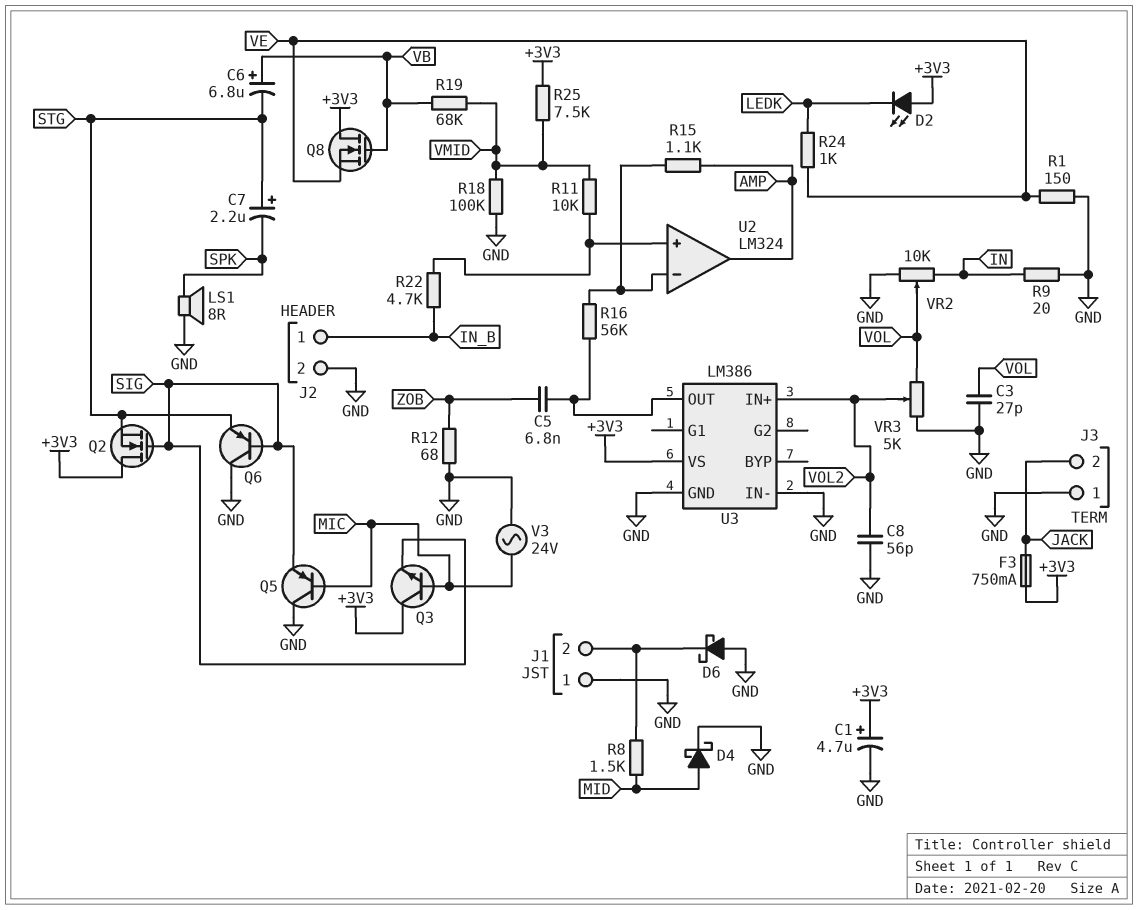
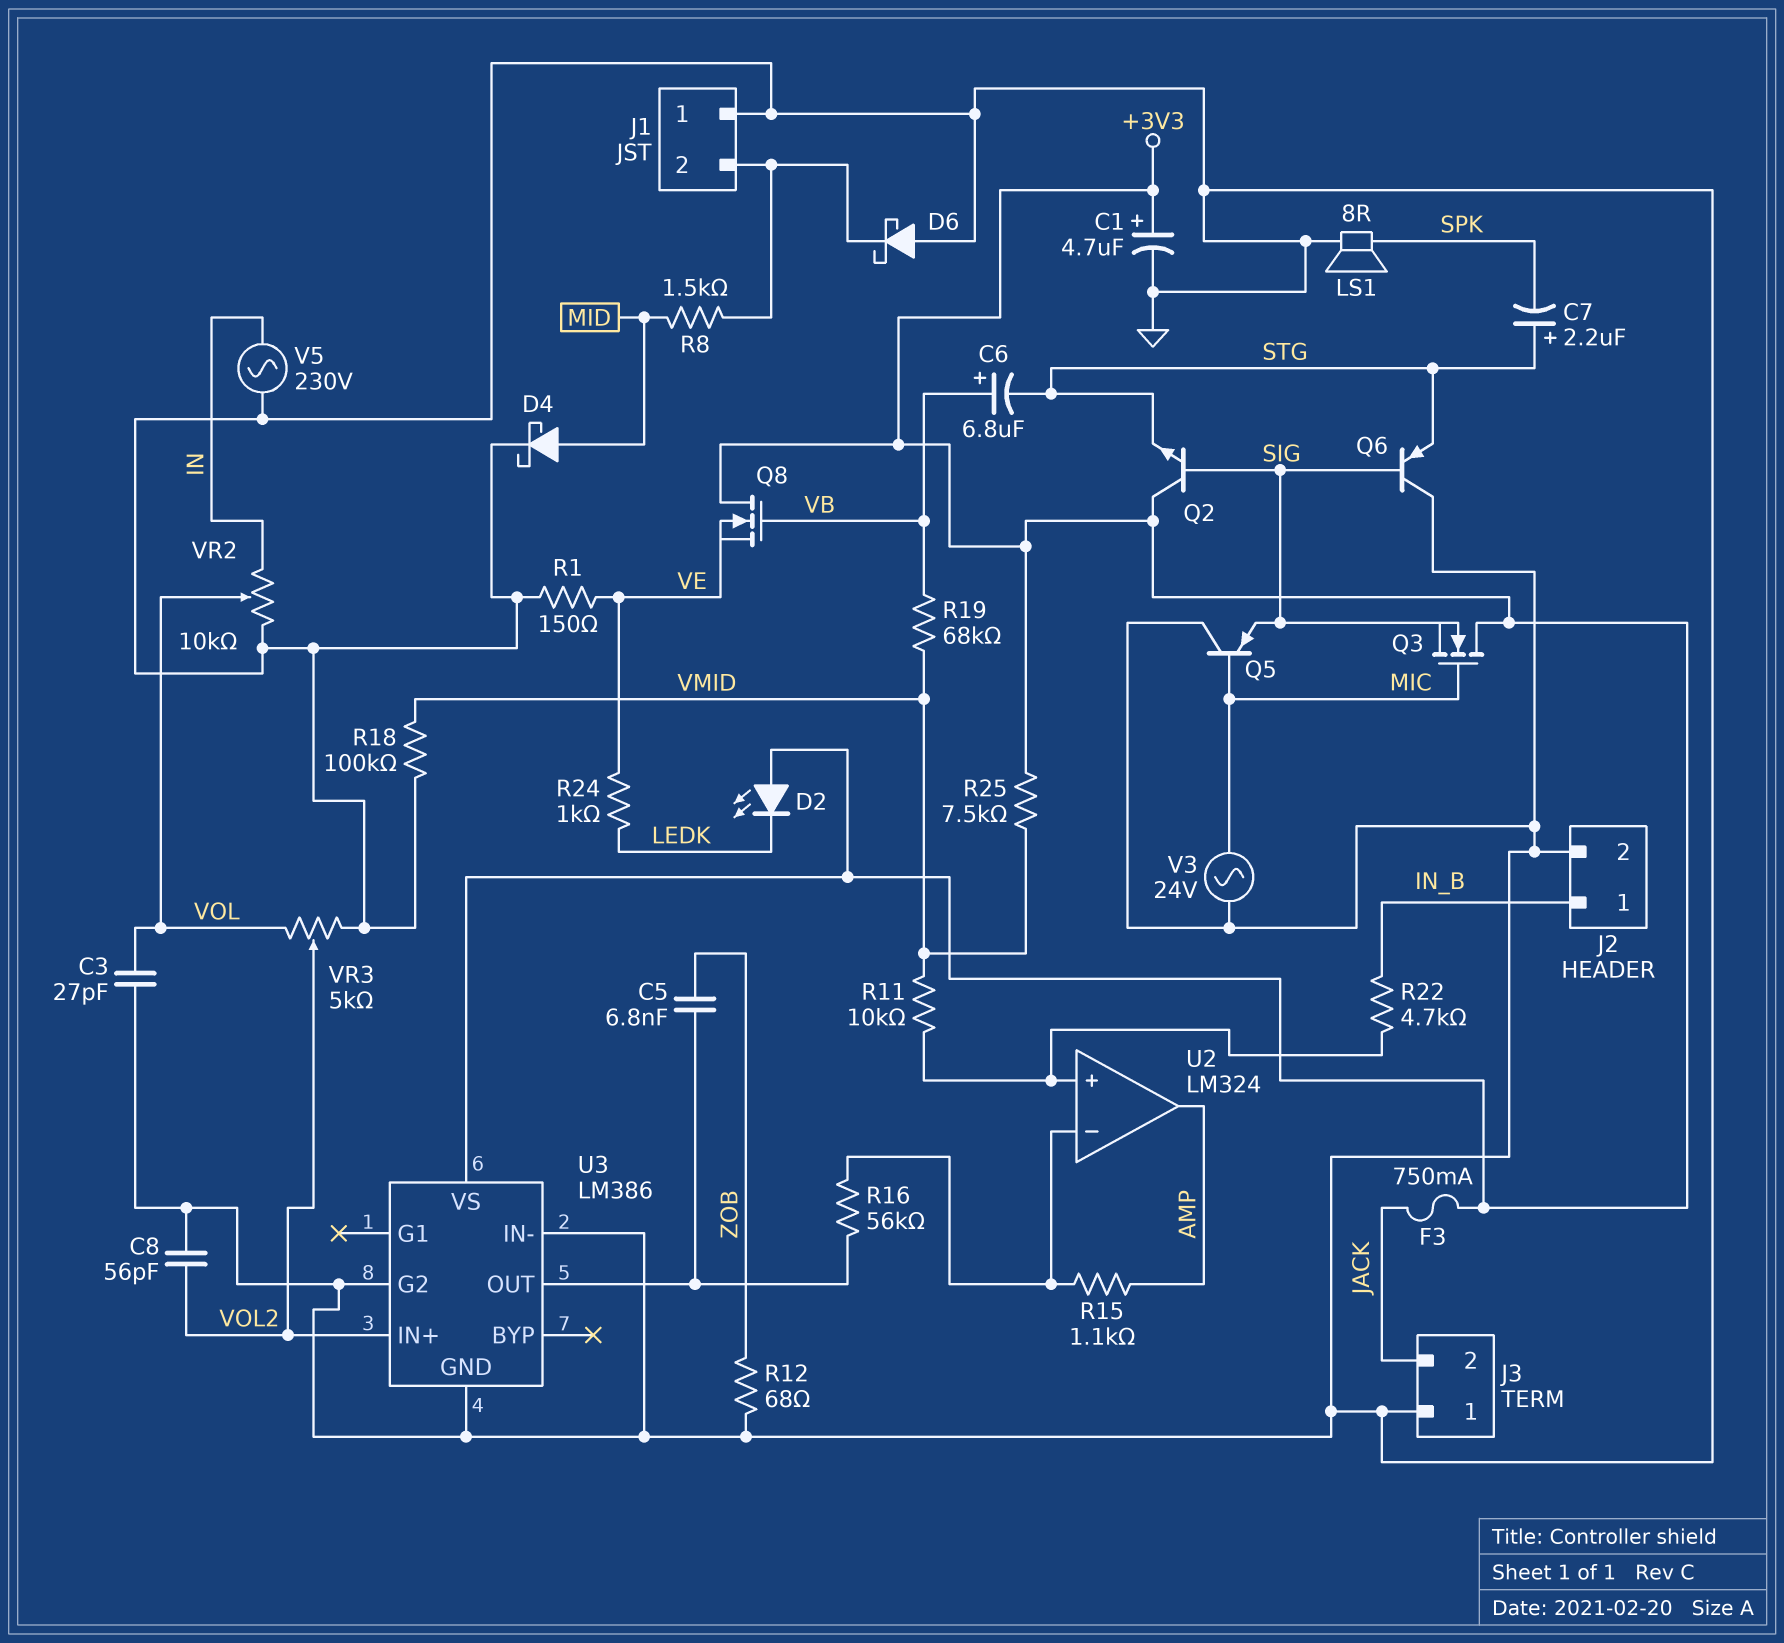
Q2: NMOS (G SIG, D +3V3, S STG) -> NPN (B SIG, C +3V3, E STG)
Q3: NPN (B MIC, C +3V3, E SIG) -> NMOS (G MIC, D +3V3, S SIG)
R9: 20 (GND, IN) -> none
U3 pin G2: none -> GND
V5: none -> AC 230V (GND, IN)

